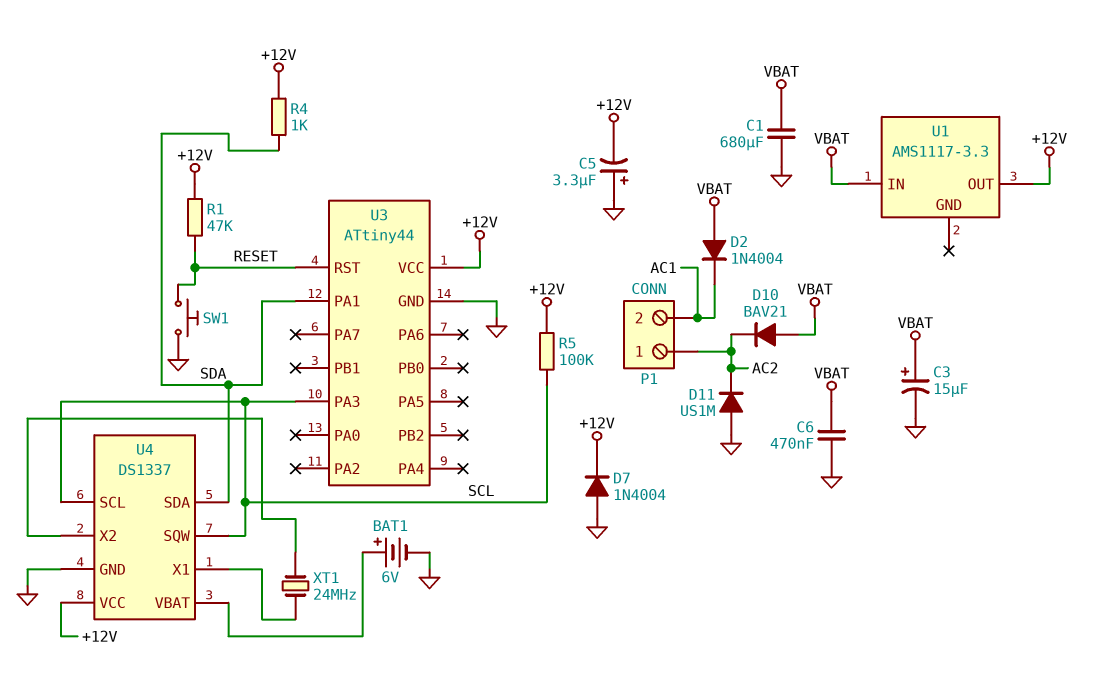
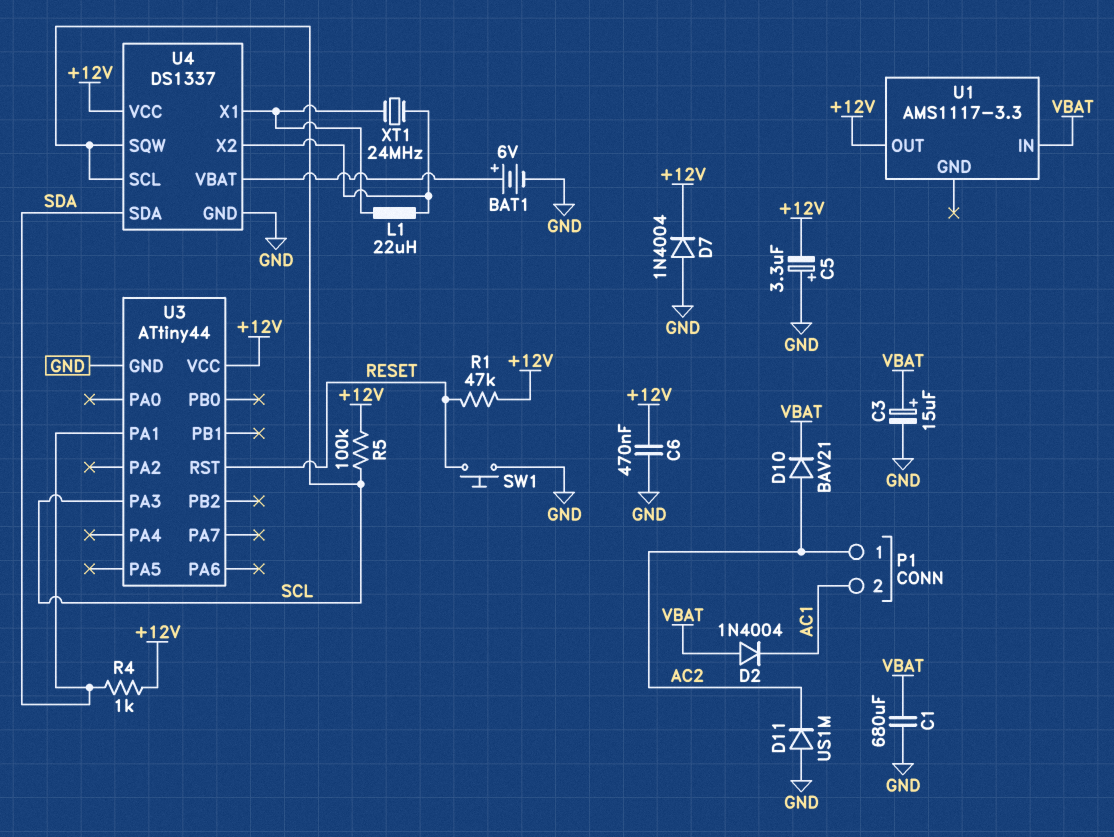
C6: 470nF (GND, VBAT) -> 470nF (+12V, GND)
D10: diode BAV21 (A VBAT, K AC2) -> diode BAV21 (A AC2, K VBAT)
L1: none -> 22uH (U4/X1, U4/X2)

